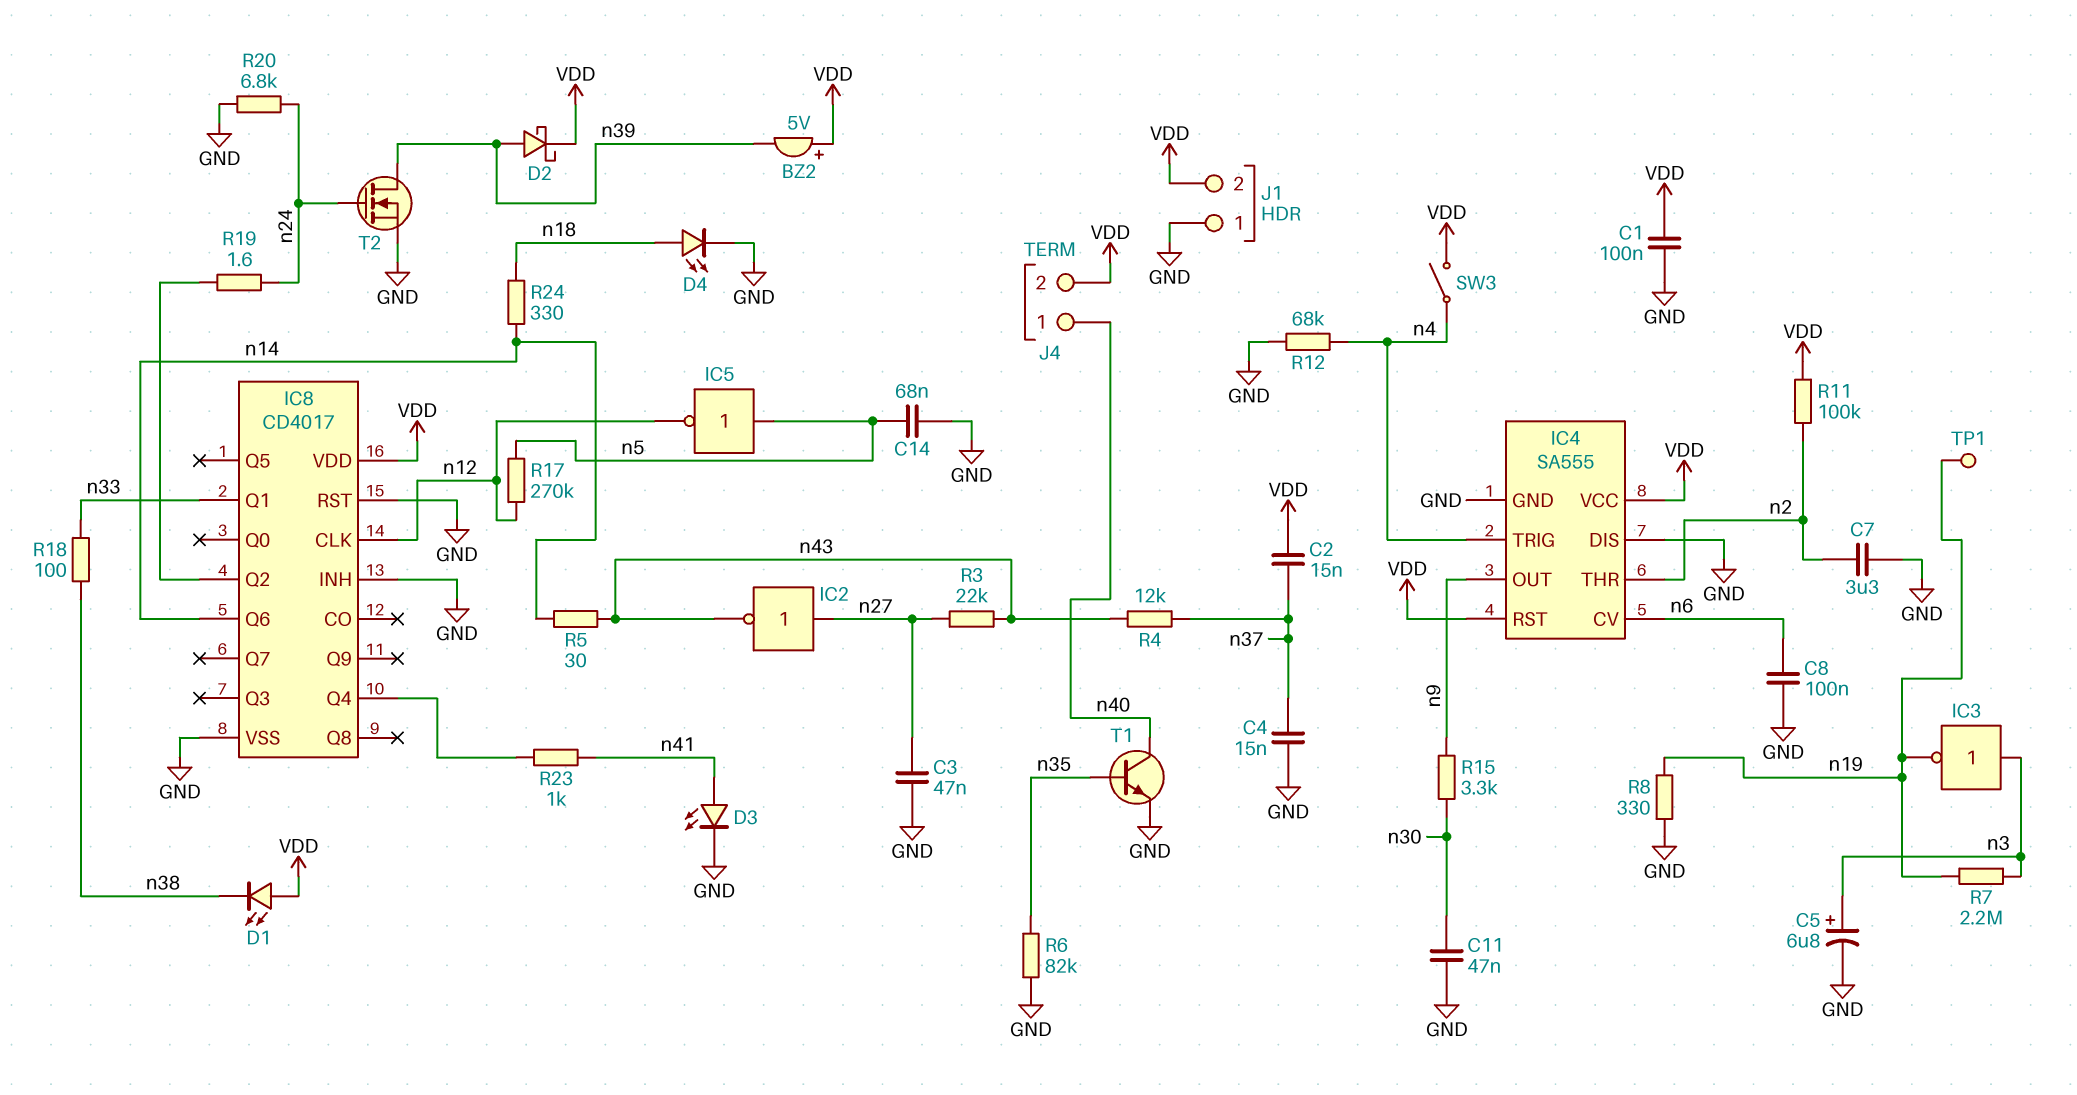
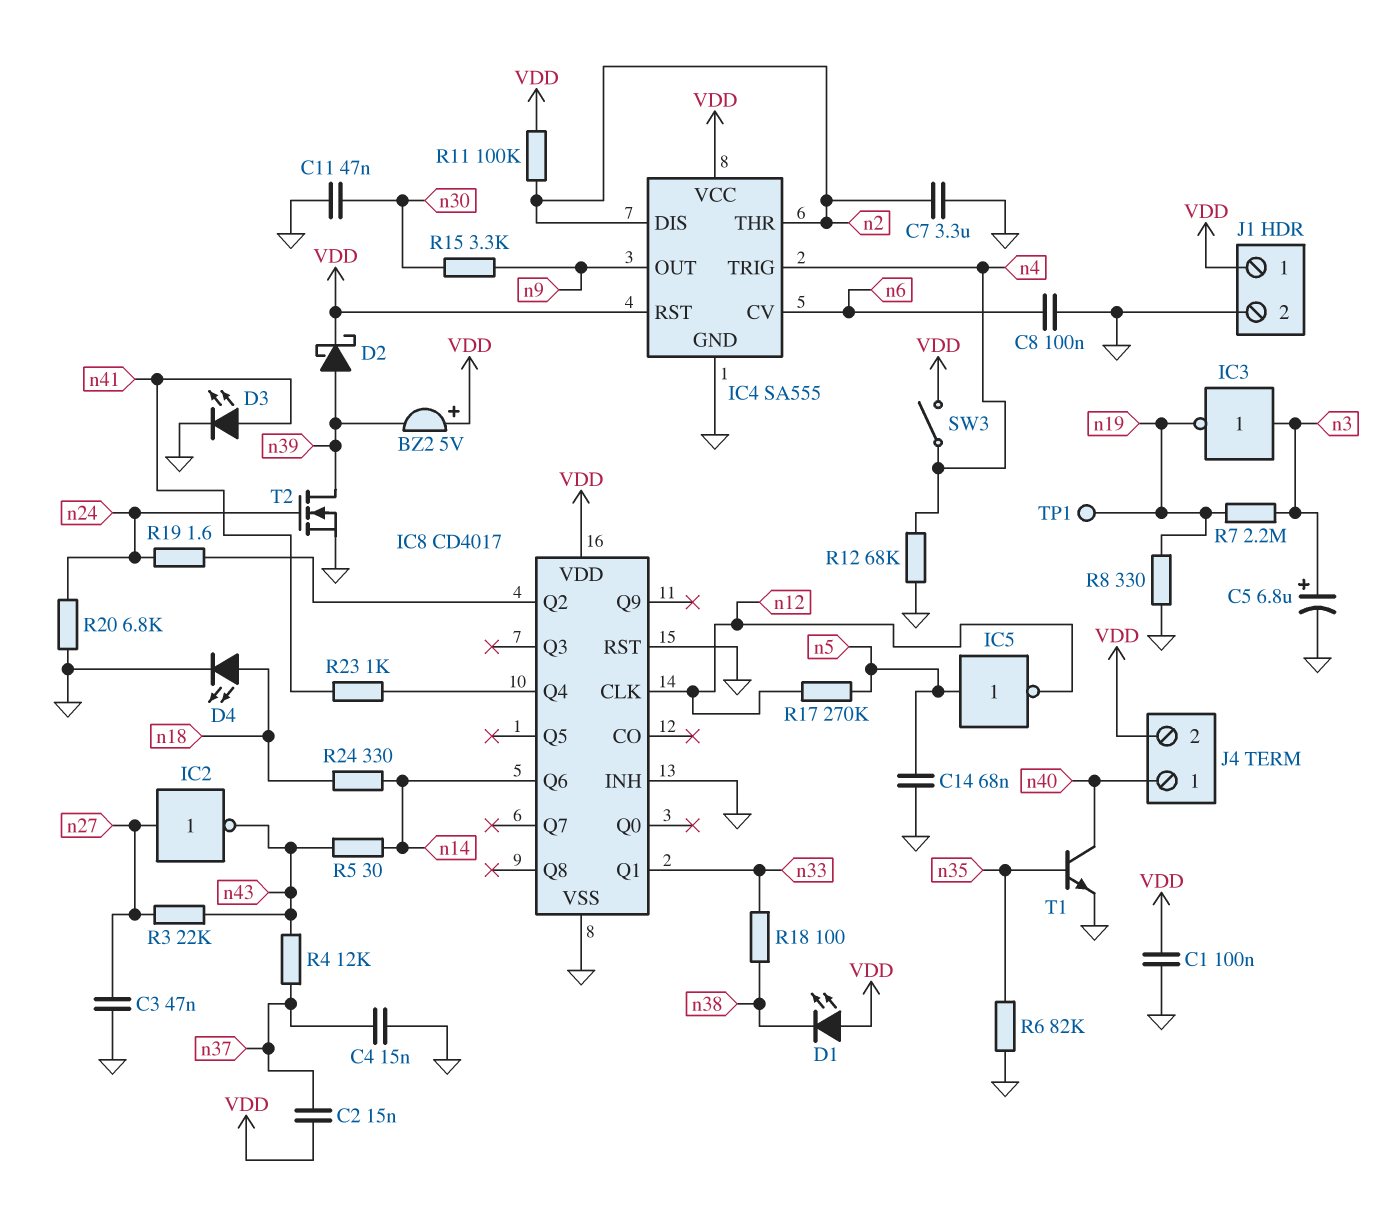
IC4 pin DIS: GND -> n2
J1 pin 1: GND -> VDD
J1 pin 2: VDD -> GND

